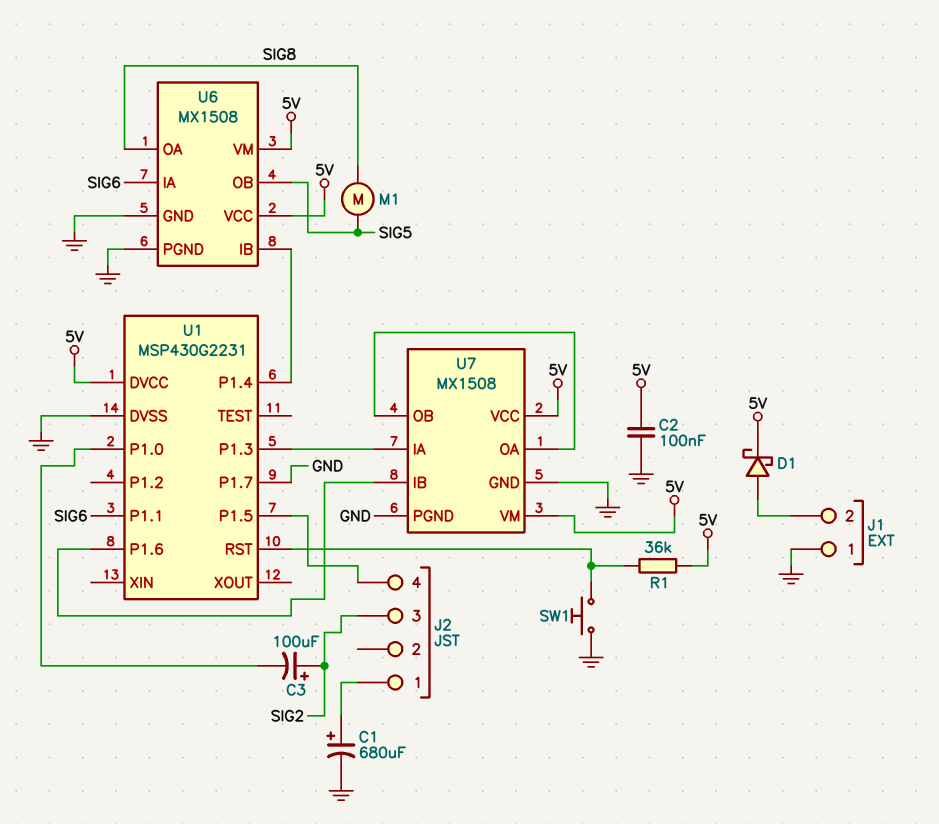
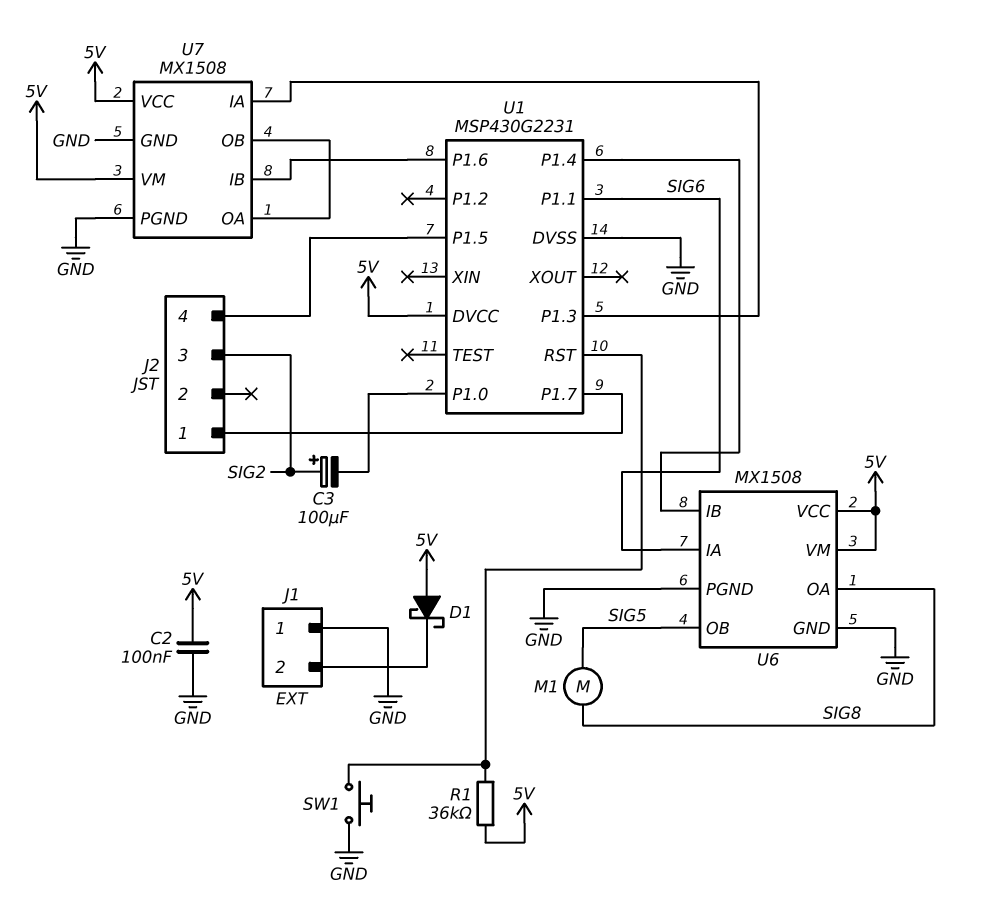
C1: 680uF (plus J2/1, minus GND) -> none
D1: schottky (A J1/2, K 5V) -> schottky (A 5V, K J1/2)
U1 pin P1.7: GND -> J2/1

